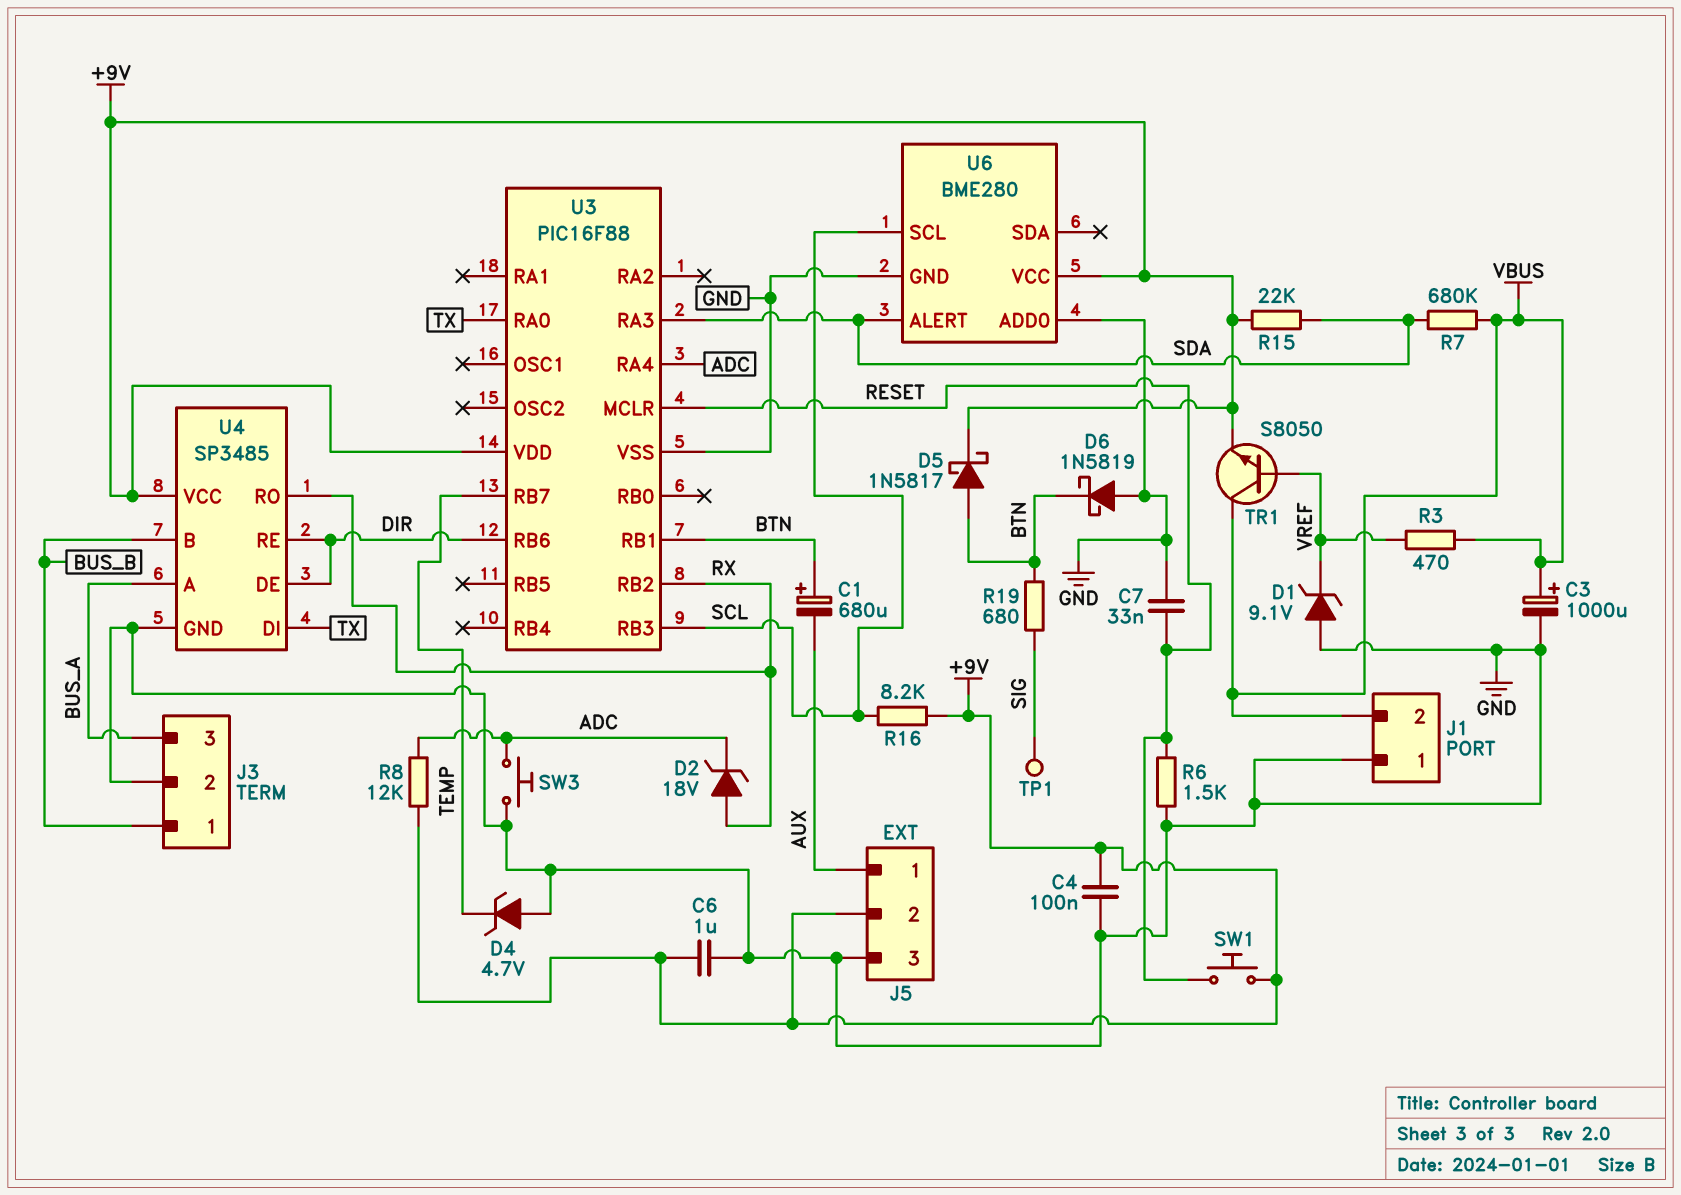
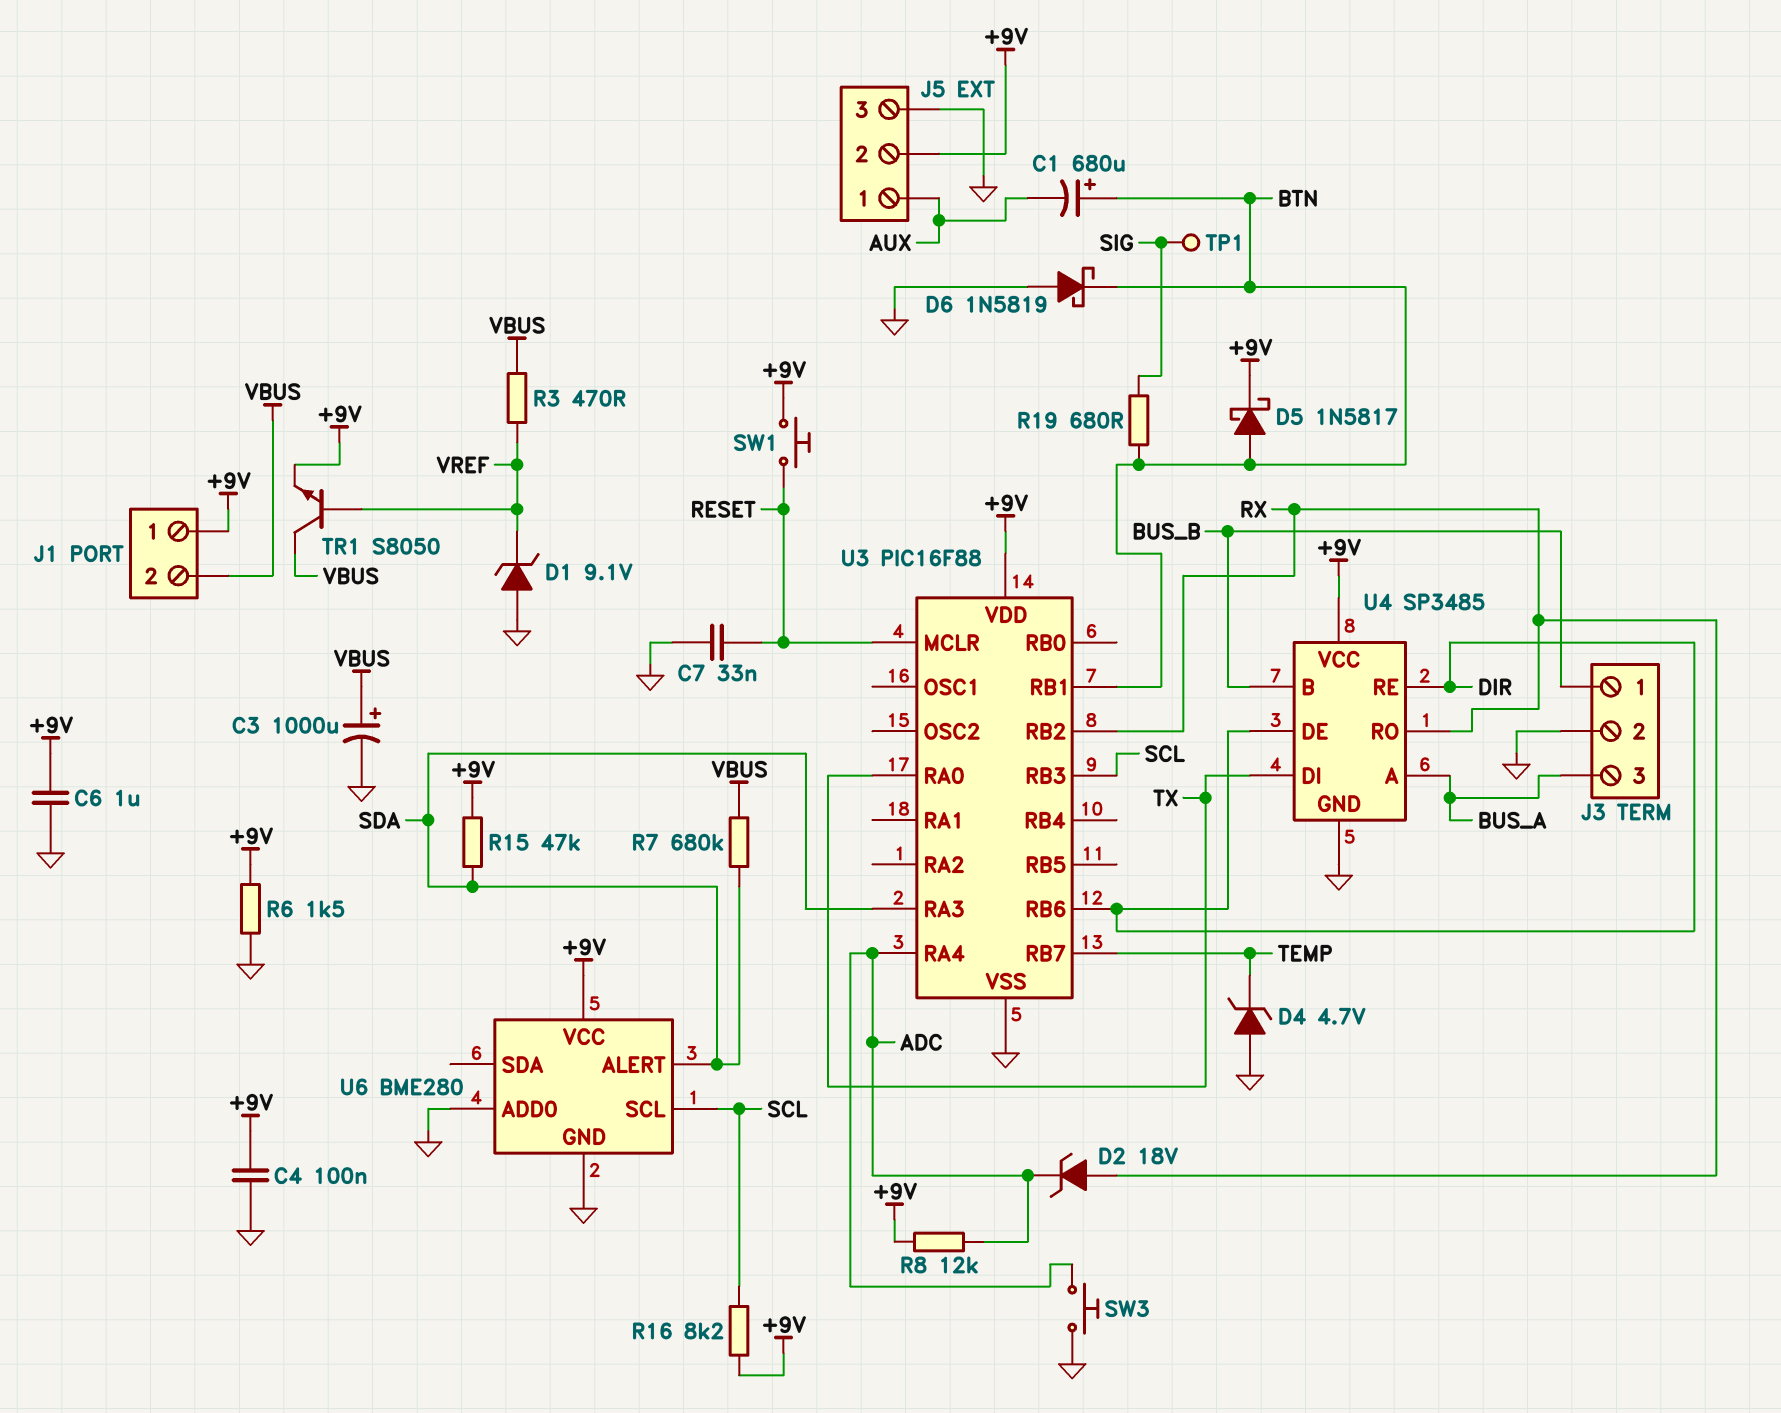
J1 pin 1: GND -> +9V
R6: 1.5k (GND, RESET) -> 1.5k (+9V, GND)
R15: 22k (+9V, SDA) -> 47k (+9V, SDA)

